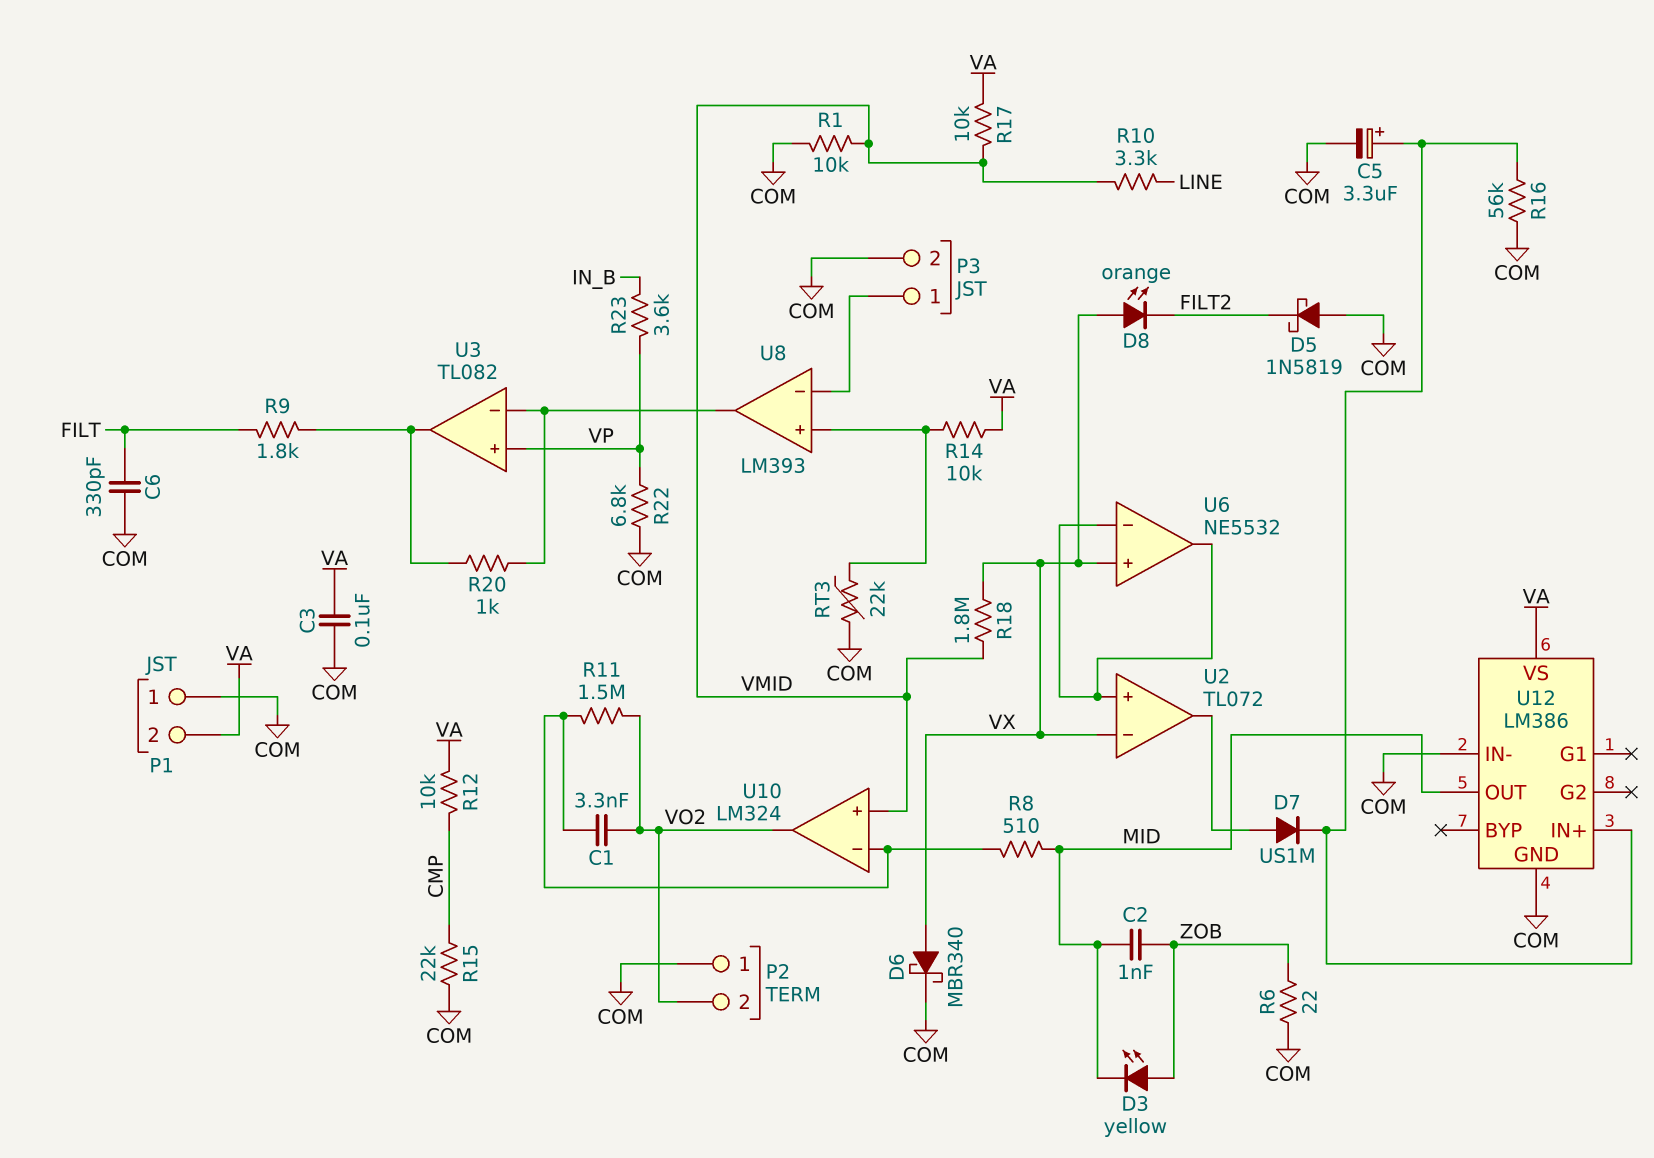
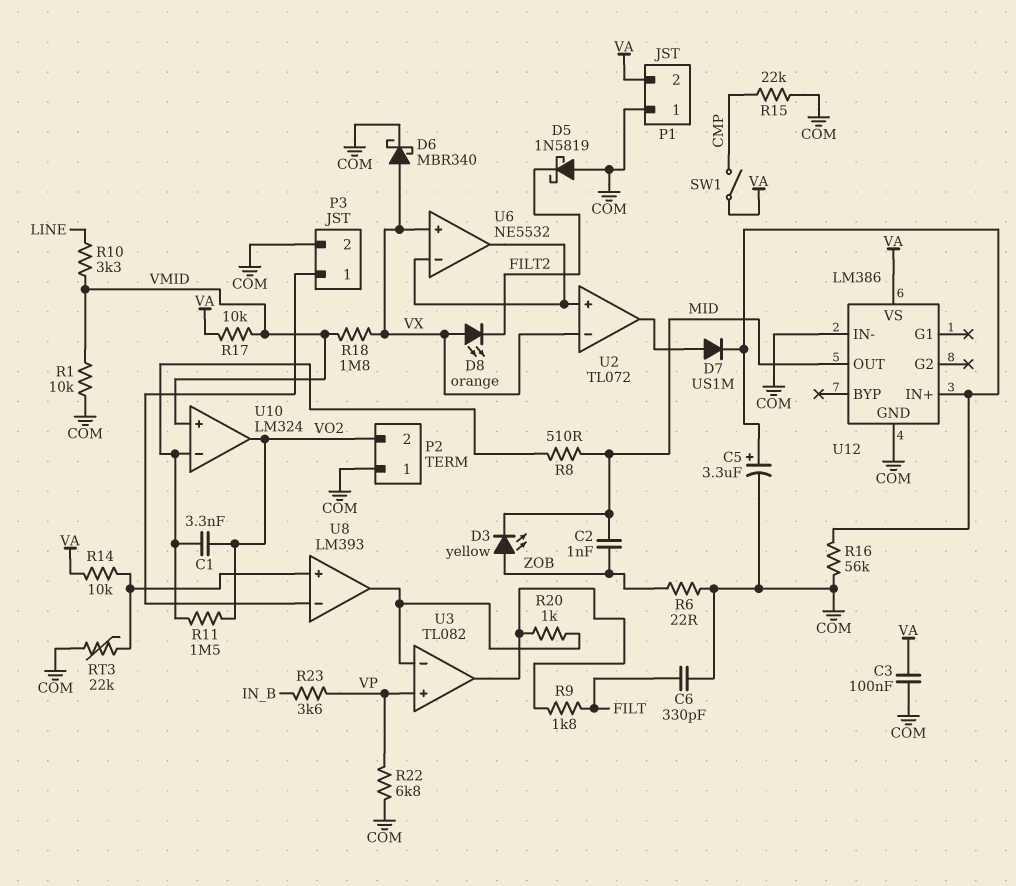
R12: 10k (CMP, VA) -> none
SW1: none -> switch (CMP, VA)

